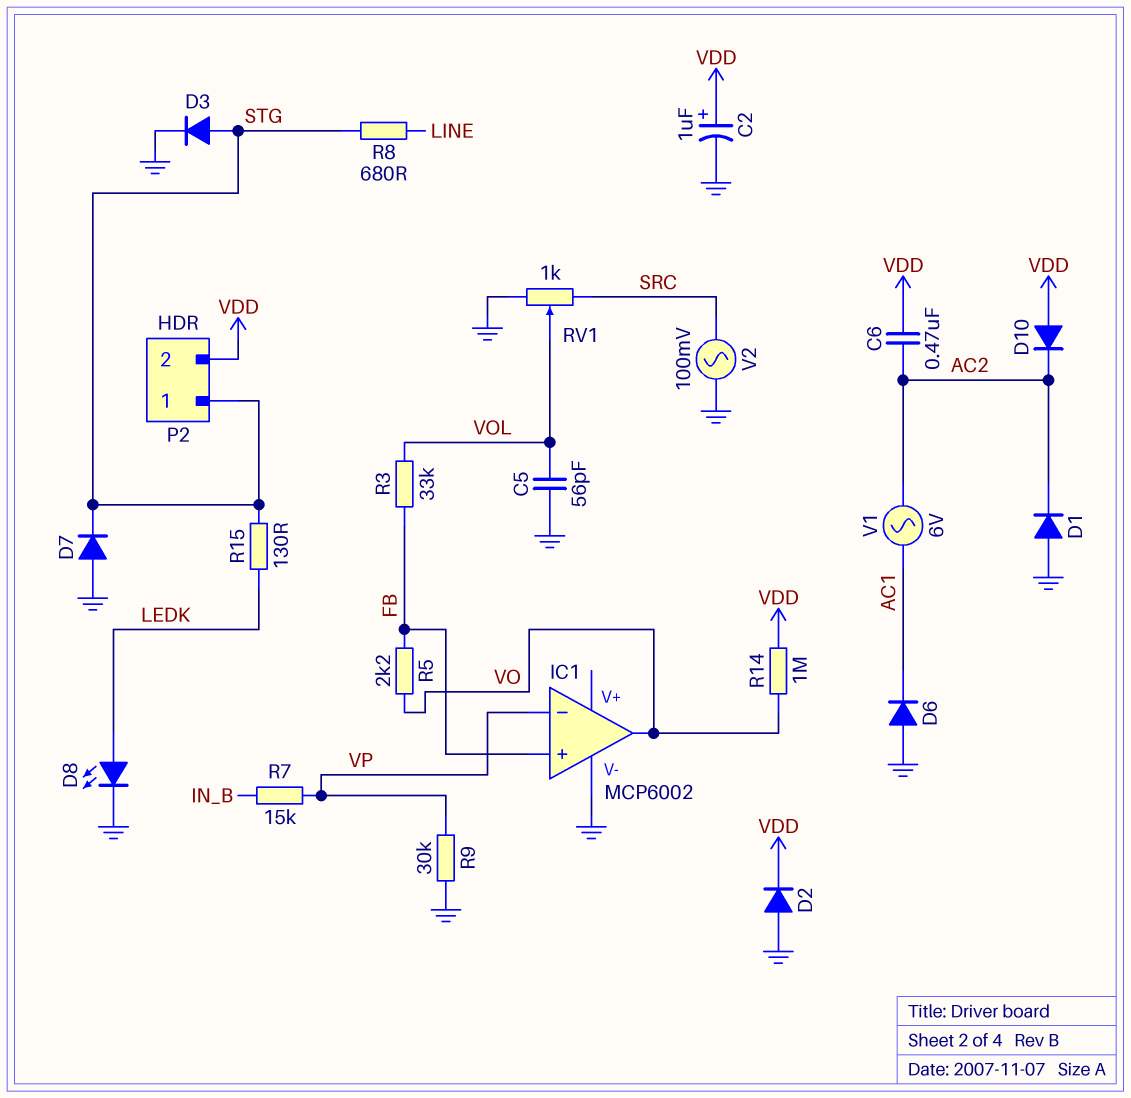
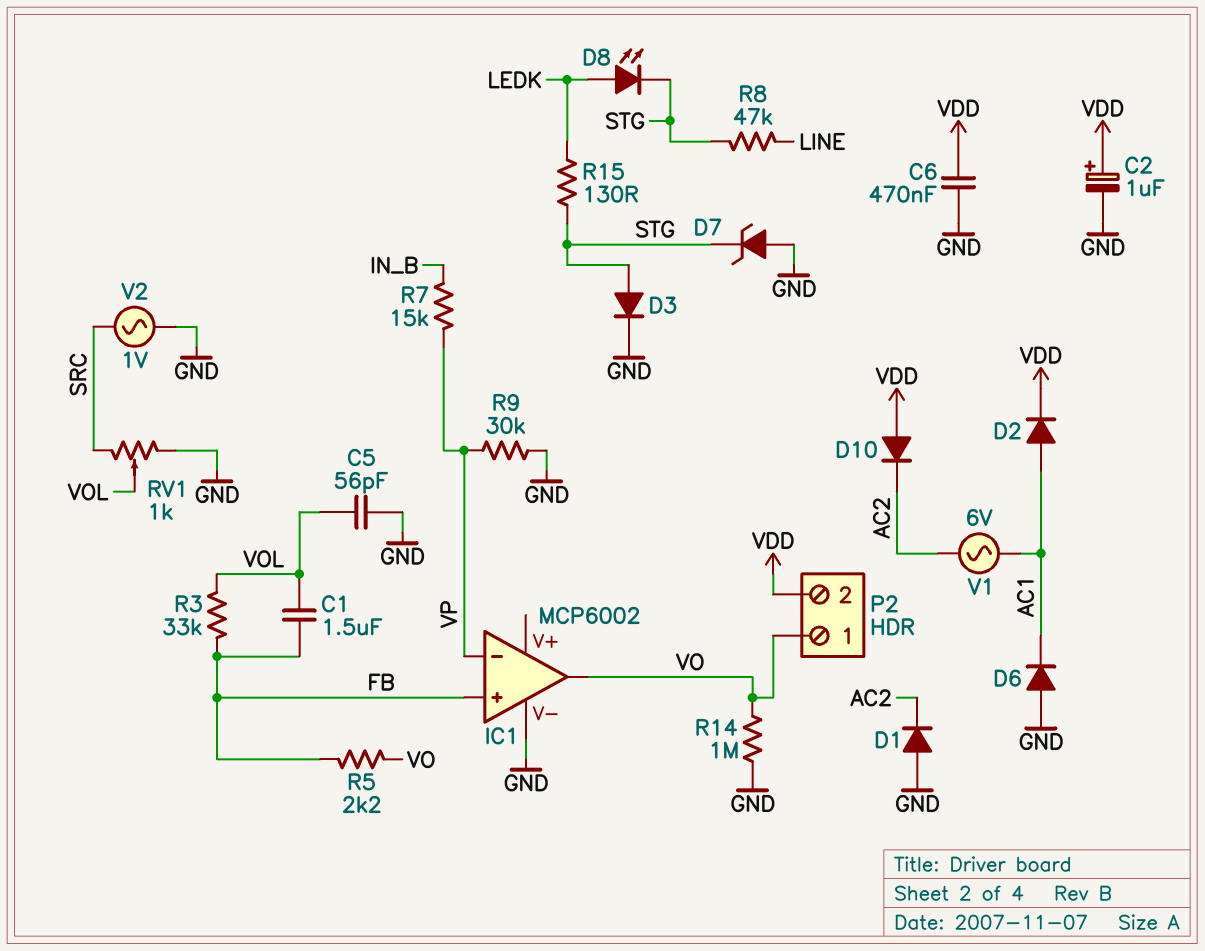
C1: none -> 1.5uF (FB, VOL)
C6: 470nF (AC2, VDD) -> 470nF (GND, VDD)
D2: diode (A GND, K VDD) -> diode (A AC1, K VDD)
D7: diode (A GND, K STG) -> zener (A GND, K STG)
D8: LED (A LEDK, K GND) -> LED (A LEDK, K STG)
P2 pin 1: STG -> VO
R8: 680 (LINE, STG) -> 47k (LINE, STG)
R14: 1M (VDD, VO) -> 1M (GND, VO)
V2: AC 100mV (GND, SRC) -> AC 1V (GND, SRC)

